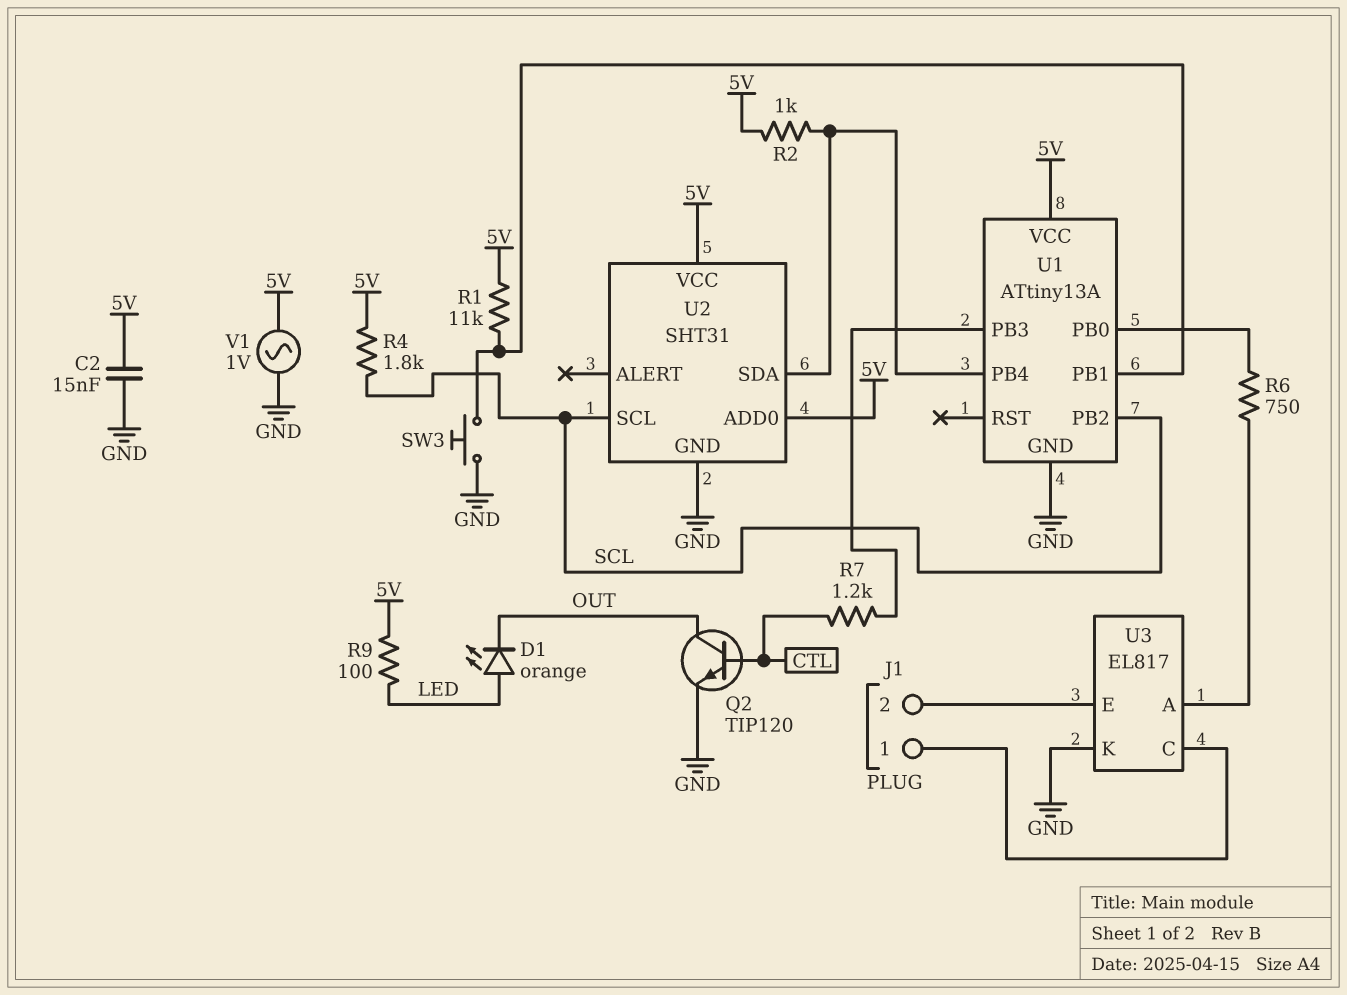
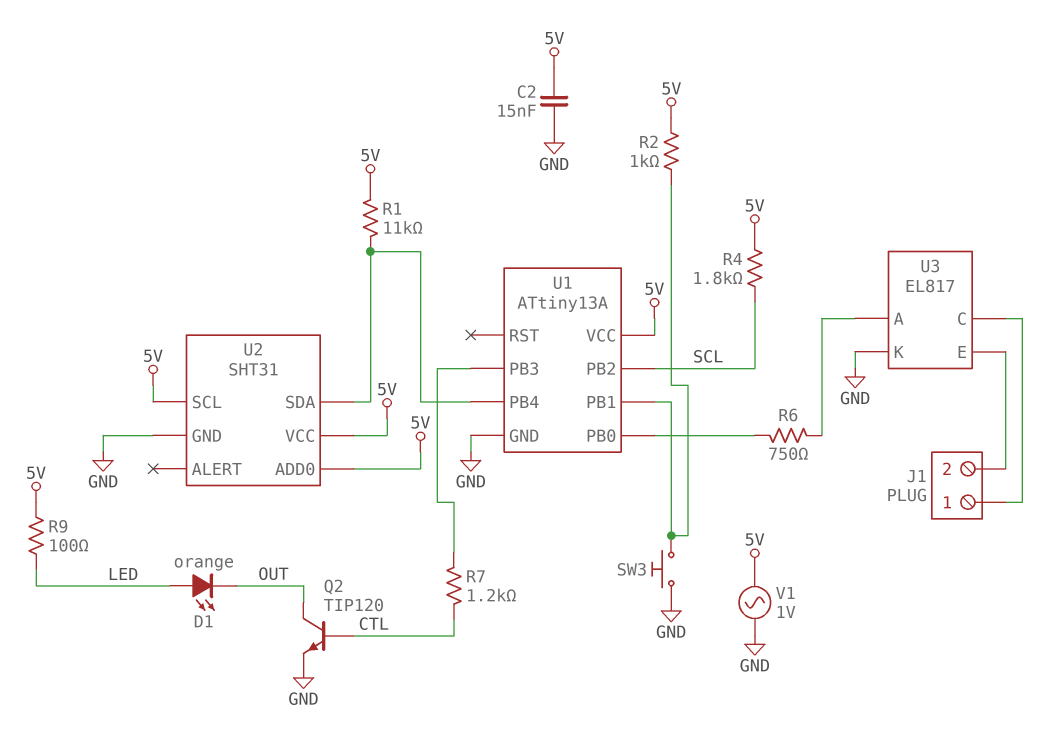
R1: 11k (5V, U1/PB1) -> 11k (5V, U1/PB4)
R2: 1k (5V, U1/PB4) -> 1k (5V, U1/PB1)
U2 pin SCL: SCL -> 5V

